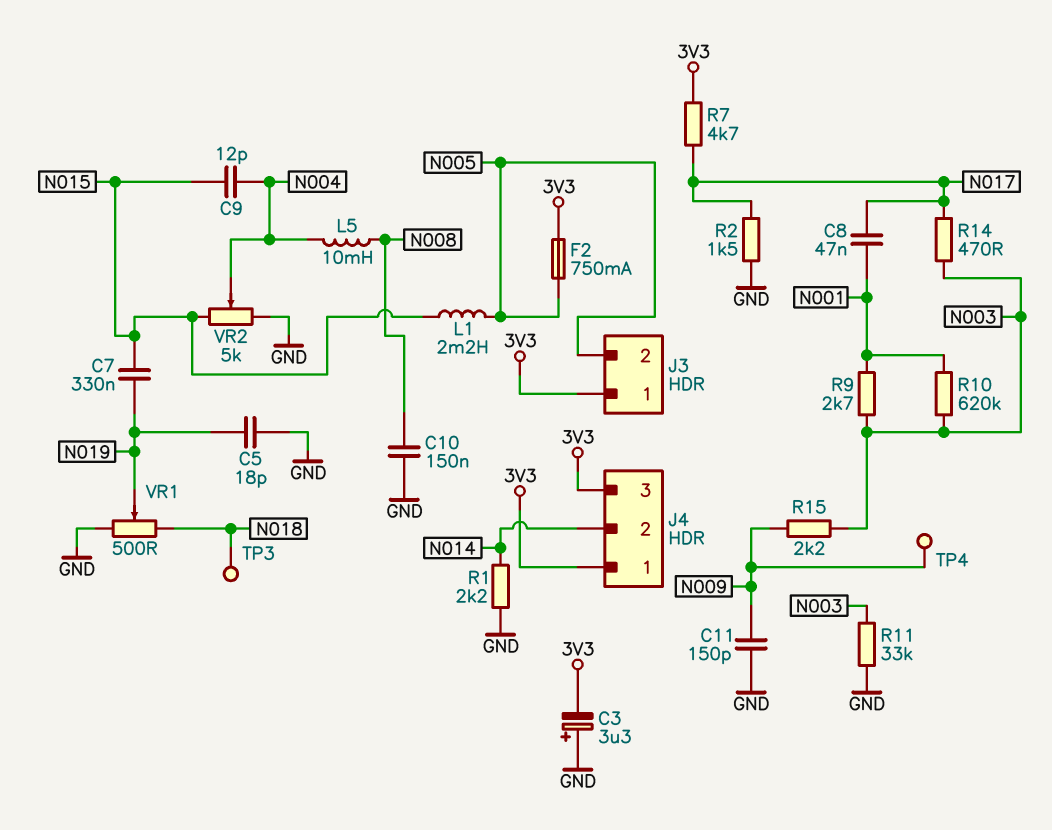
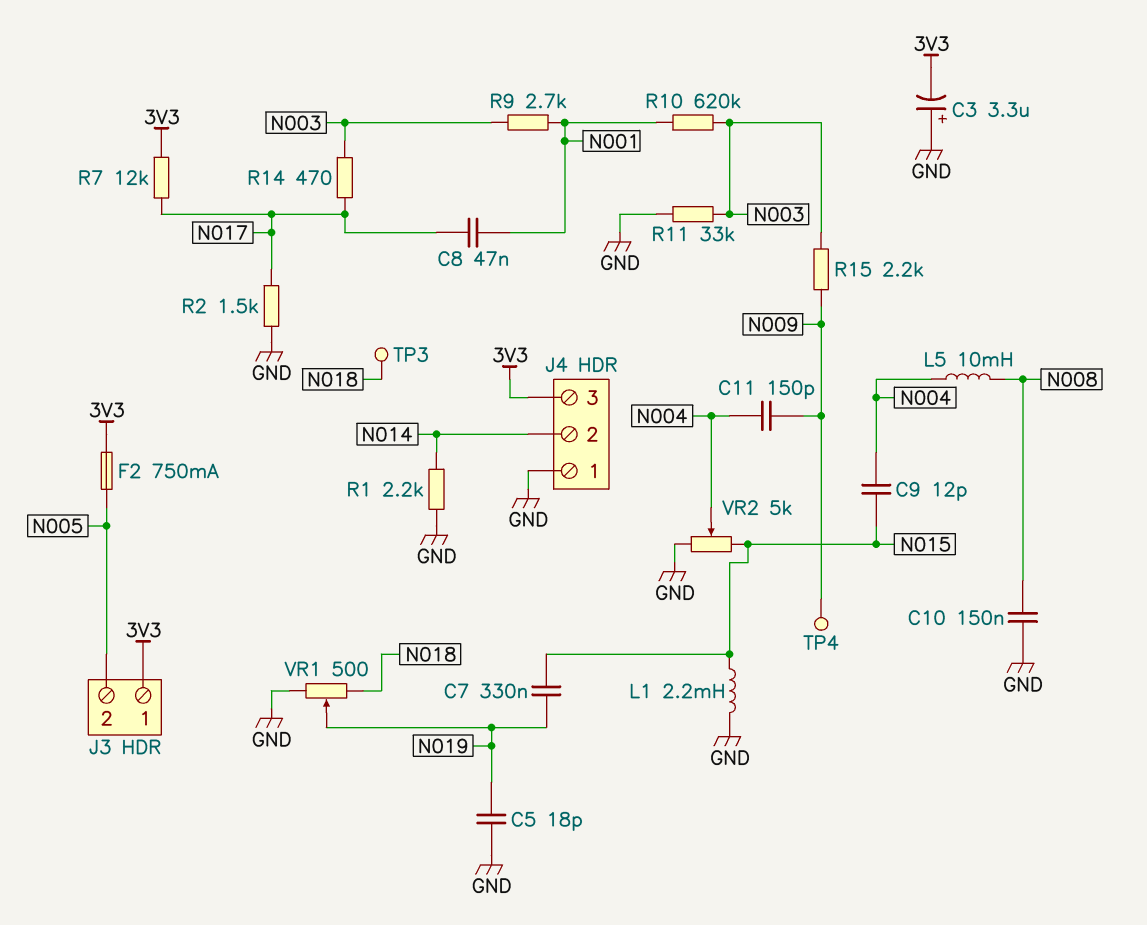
C11: 150pF (GND, N009) -> 150pF (N004, N009)
J4 pin 1: 3V3 -> GND
L1: 2.2mH (N005, N015) -> 2.2mH (GND, N015)
R7: 4.7k (3V3, N017) -> 12k (3V3, N017)

